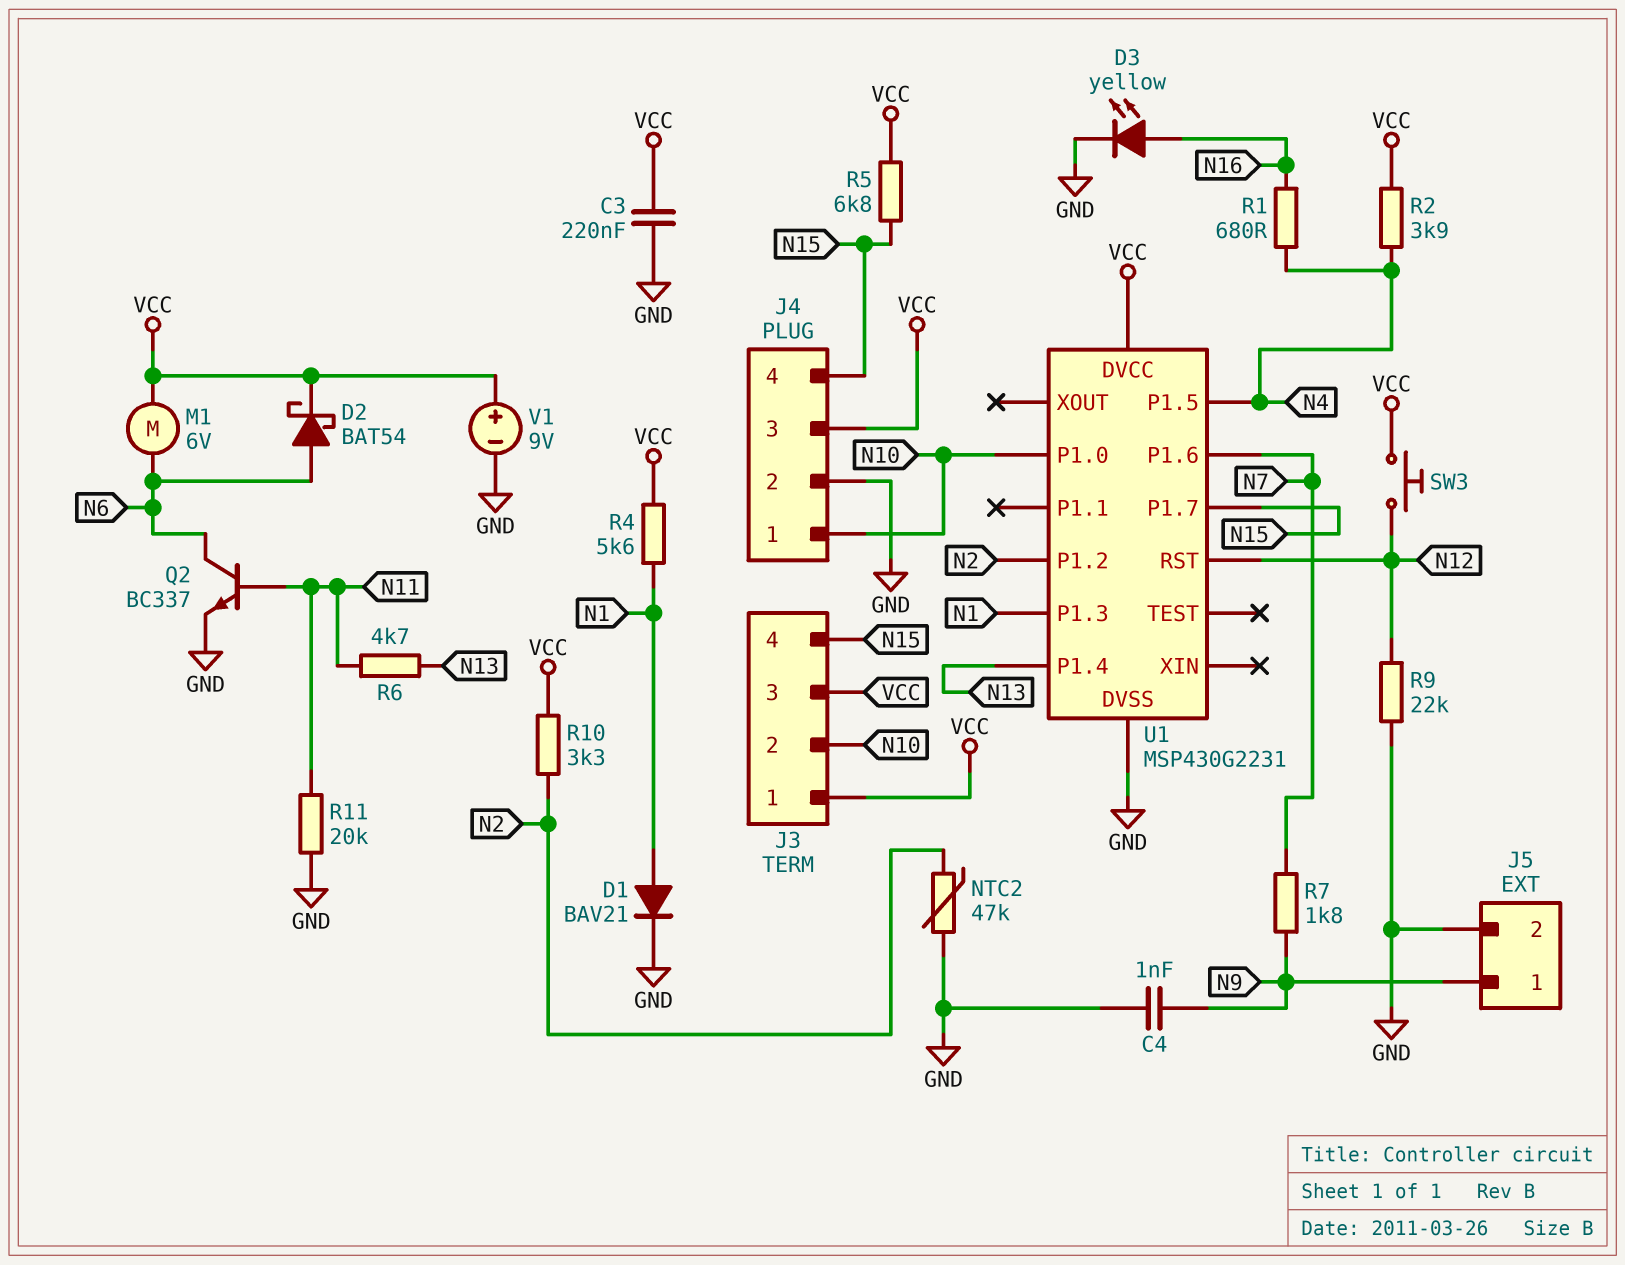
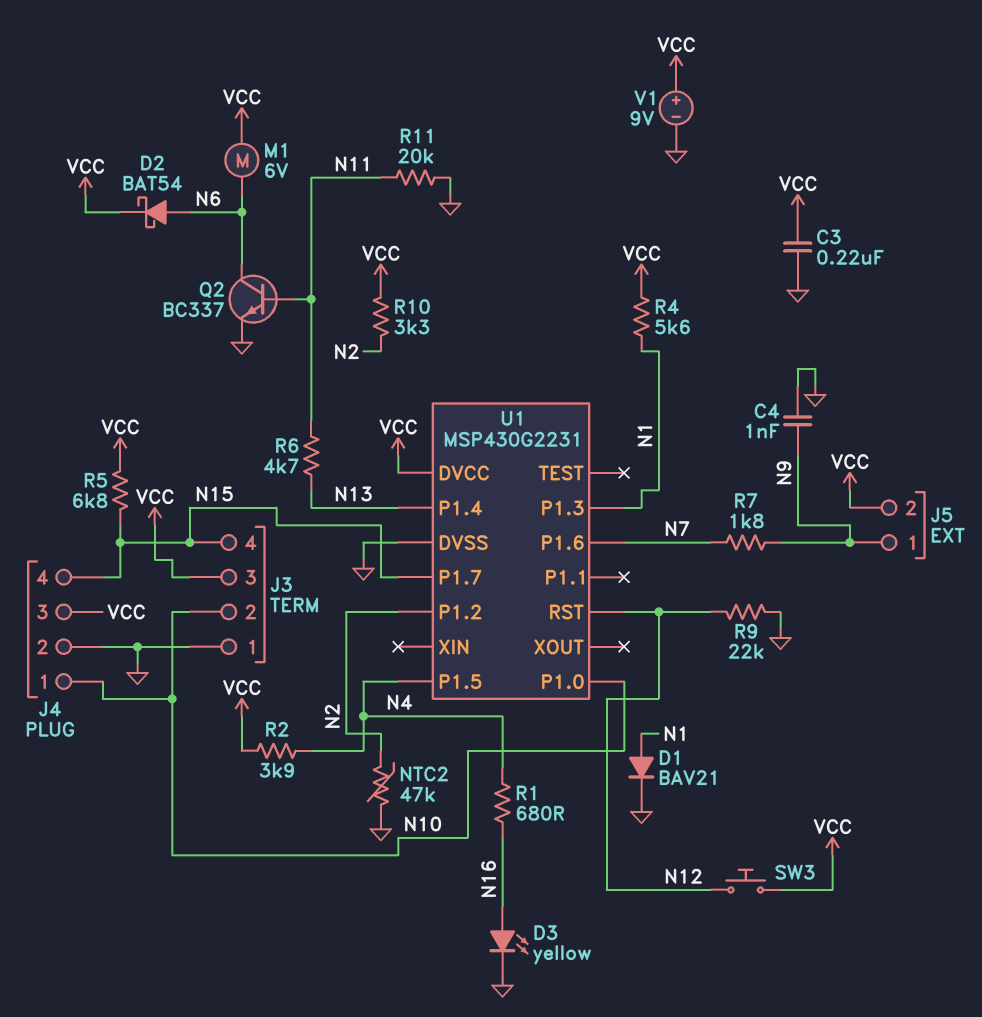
J3 pin 1: VCC -> GND
J5 pin 2: GND -> VCC

